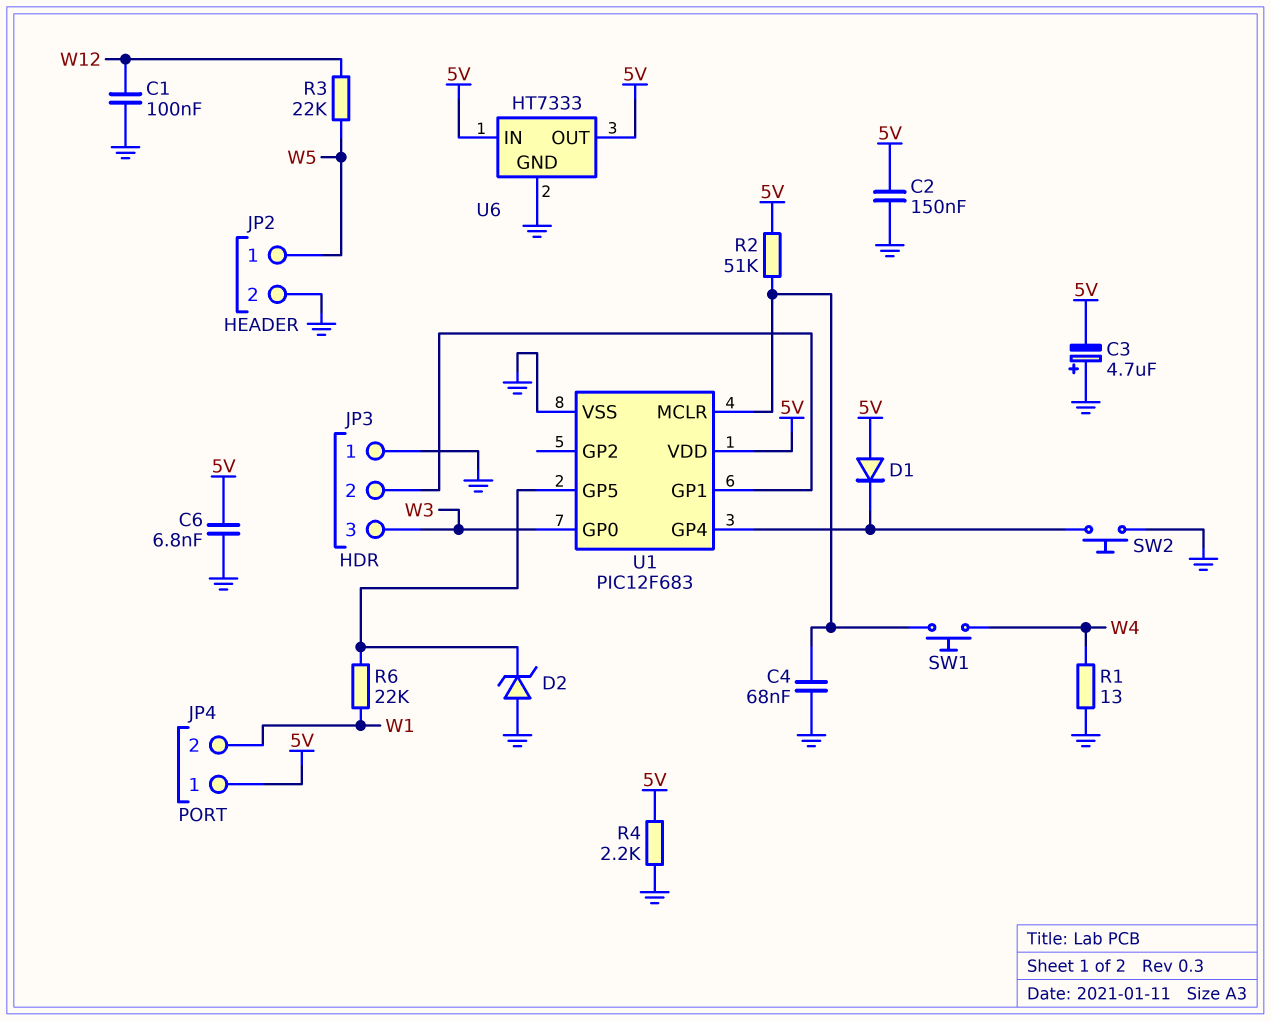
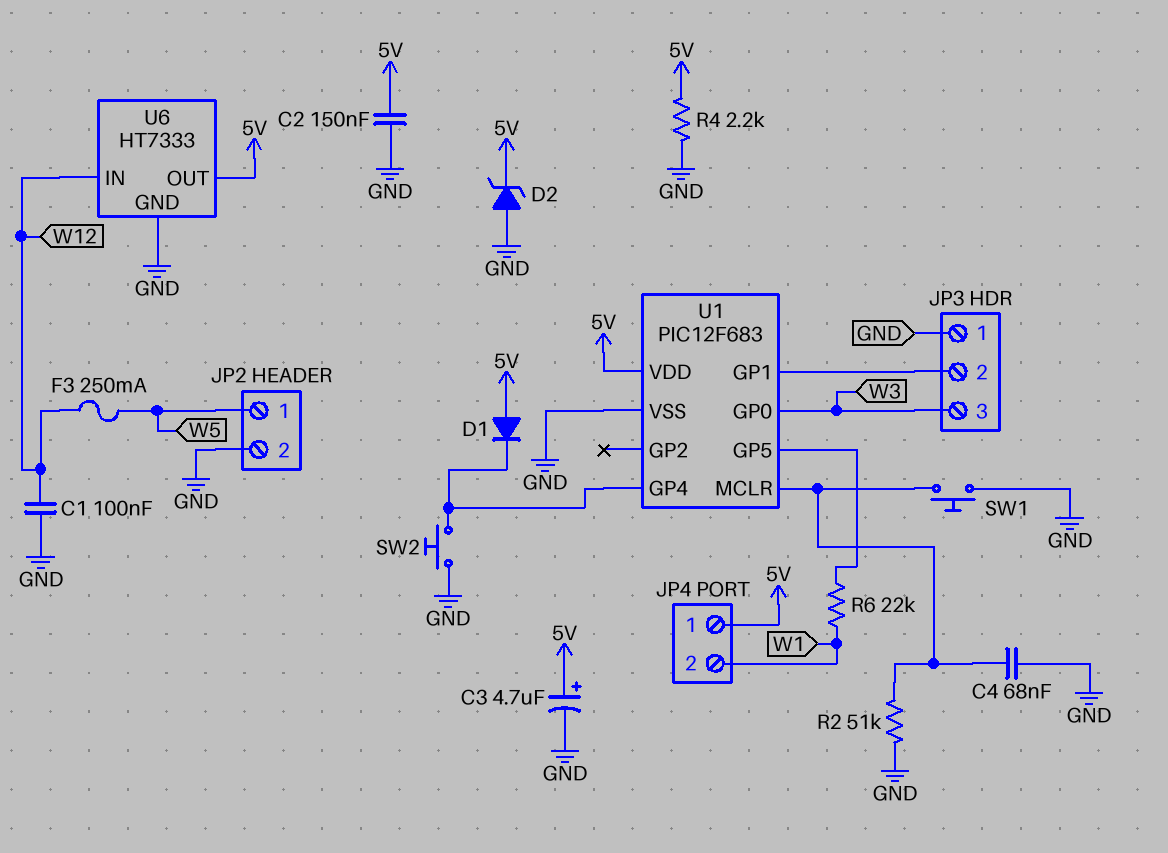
C3: 4.7uF (plus GND, minus 5V) -> 4.7uF (plus 5V, minus GND)
C6: 6.8nF (5V, GND) -> none
D2: zener (A GND, K U1/GP5) -> zener (A GND, K 5V)
F3: none -> 250mA (W5, W12)
R1: 13 (GND, W4) -> none
R2: 51k (5V, U1/MCLR) -> 51k (GND, U1/MCLR)
R3: 22k (W5, W12) -> none
SW1: button (U1/MCLR, W4) -> button (GND, U1/MCLR)
U6 pin IN: 5V -> W12

